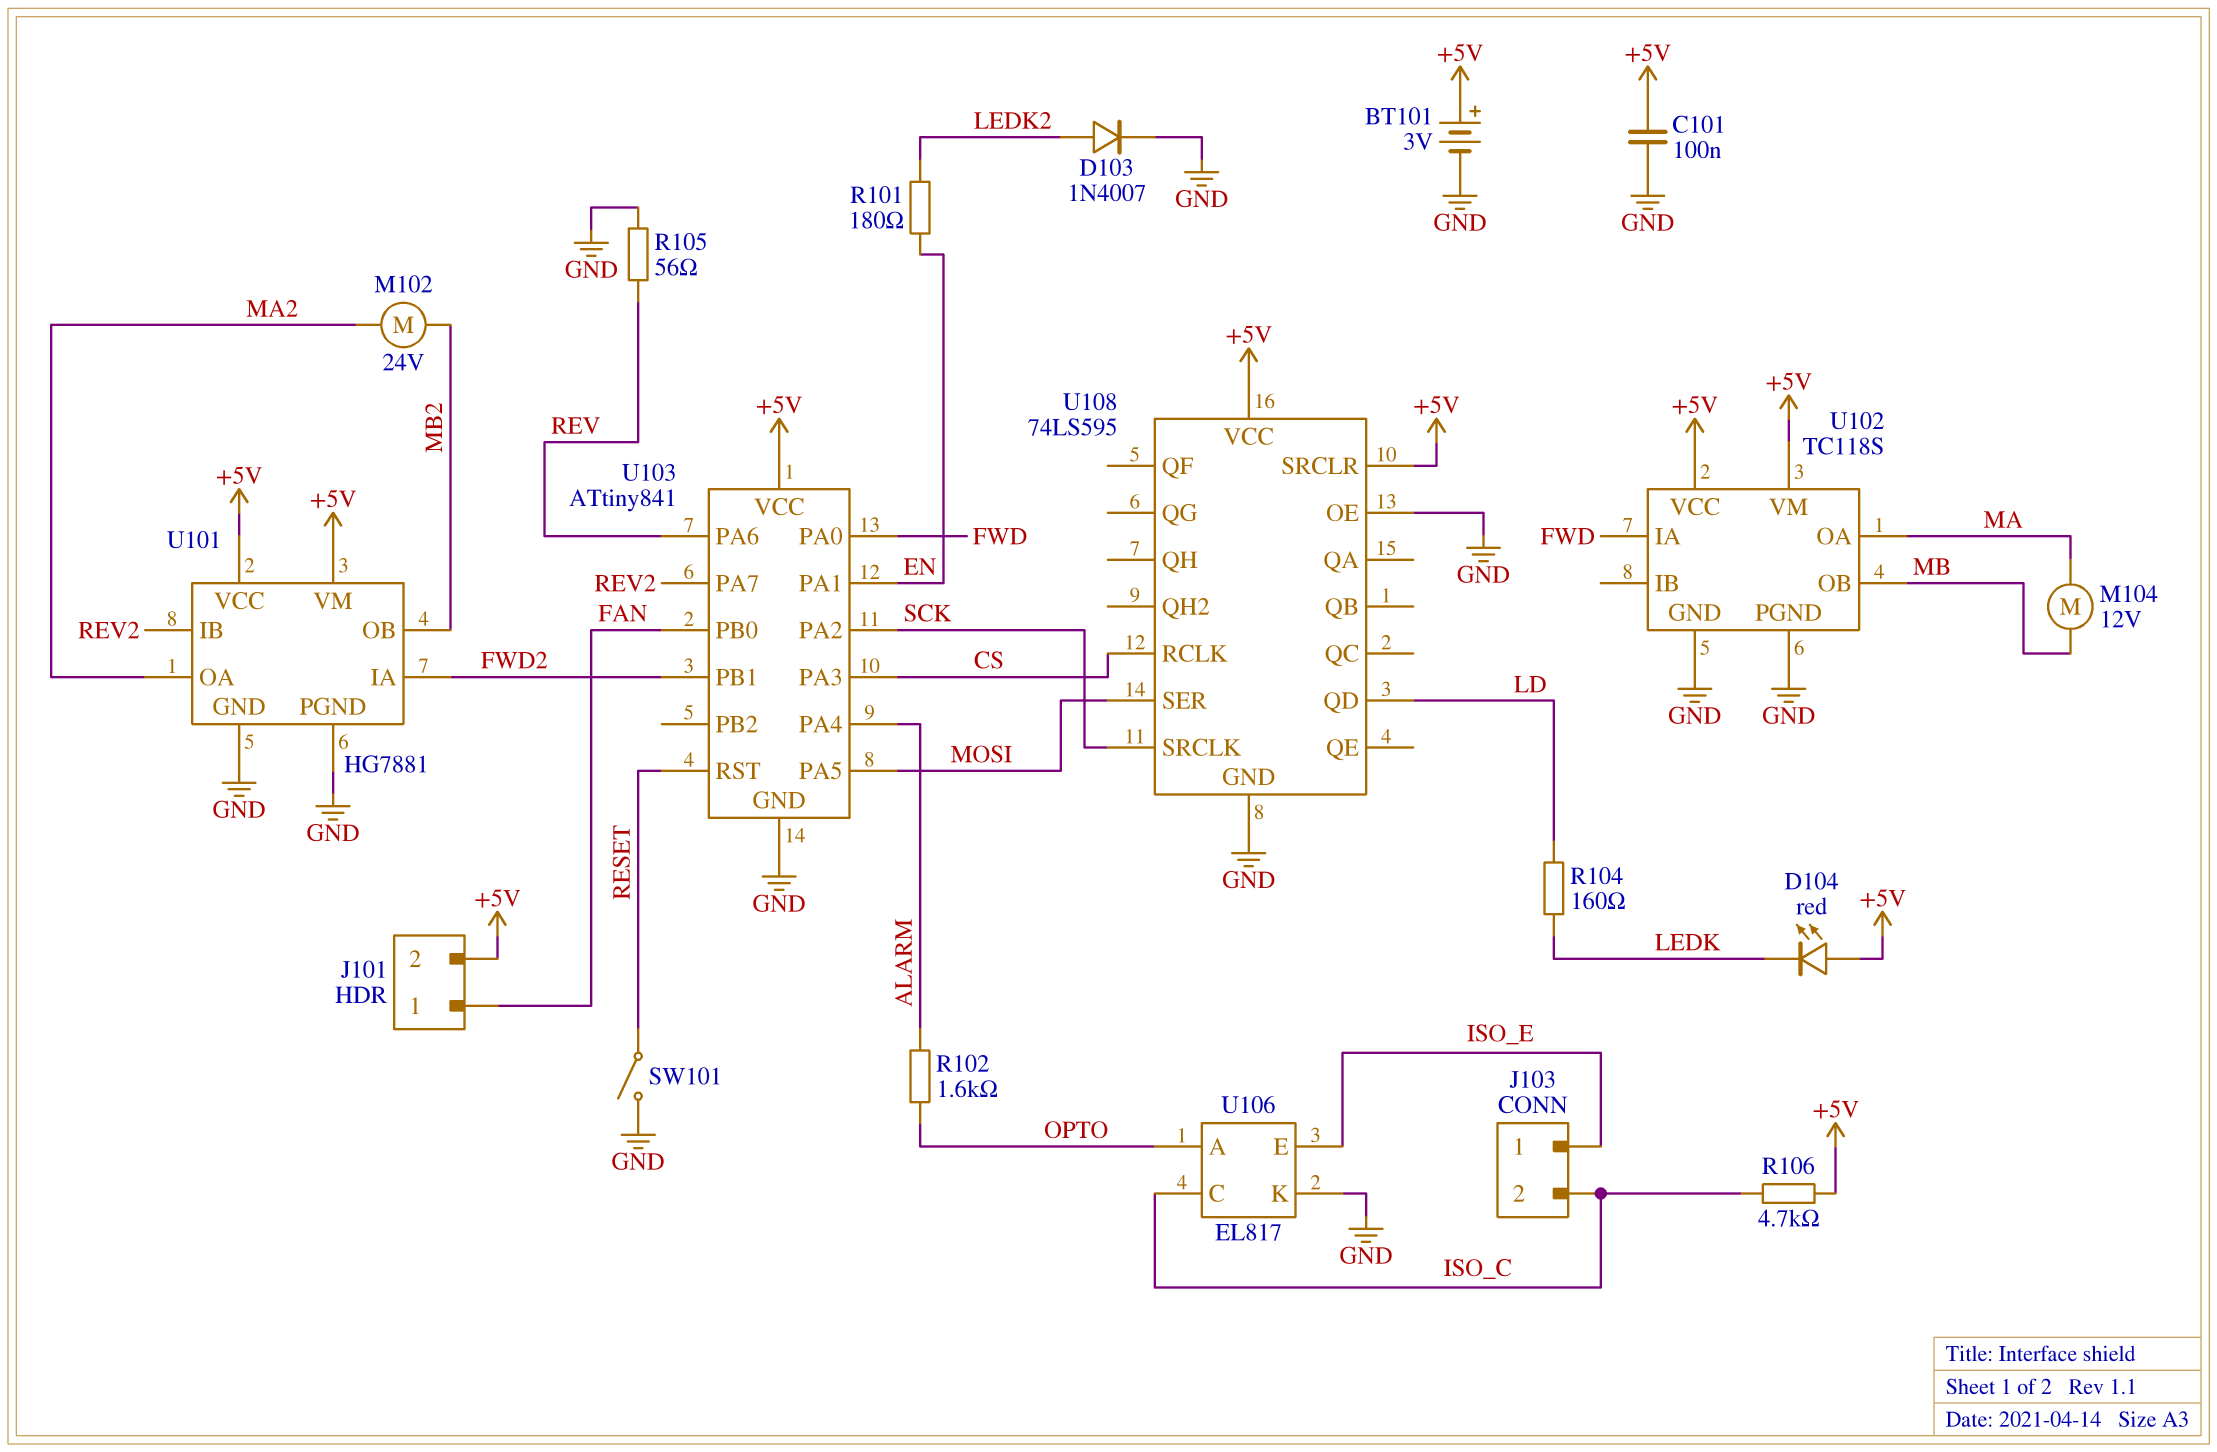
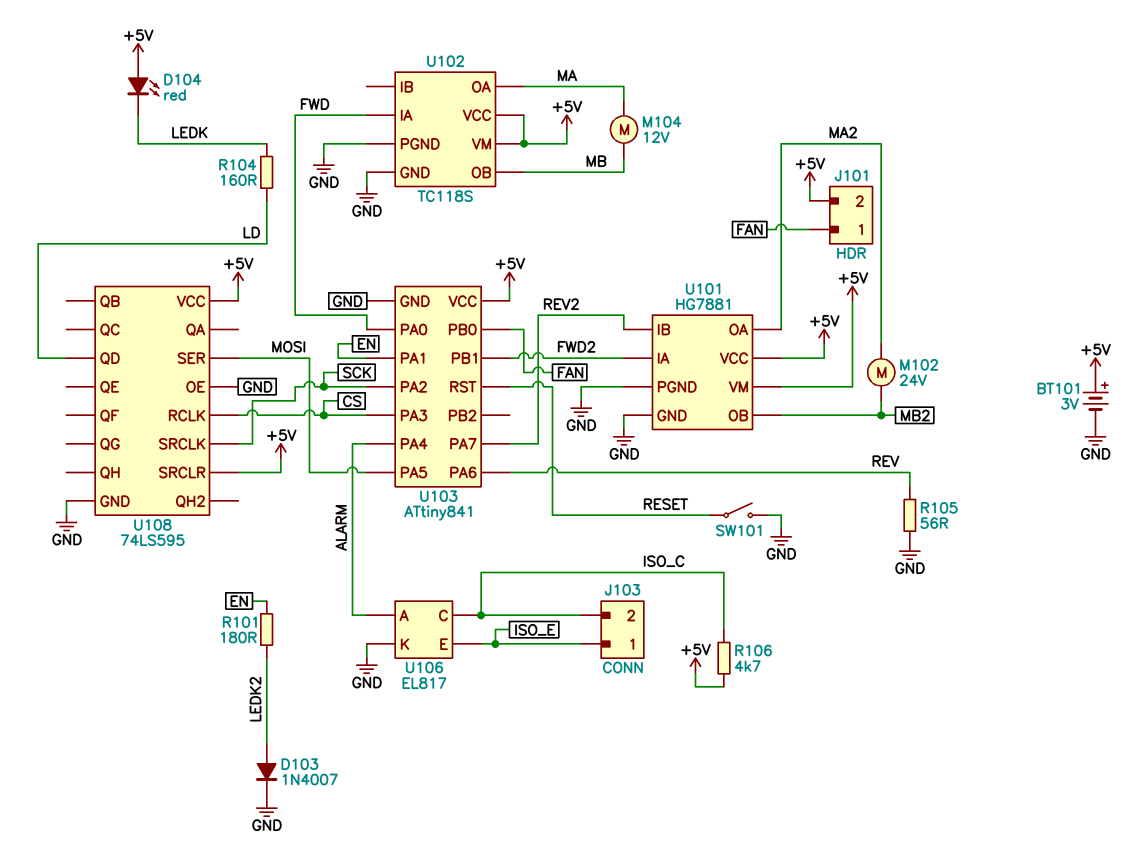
C101: 100nF (+5V, GND) -> none
R102: 1.6k (ALARM, OPTO) -> none
U106 pin A: OPTO -> ALARM

